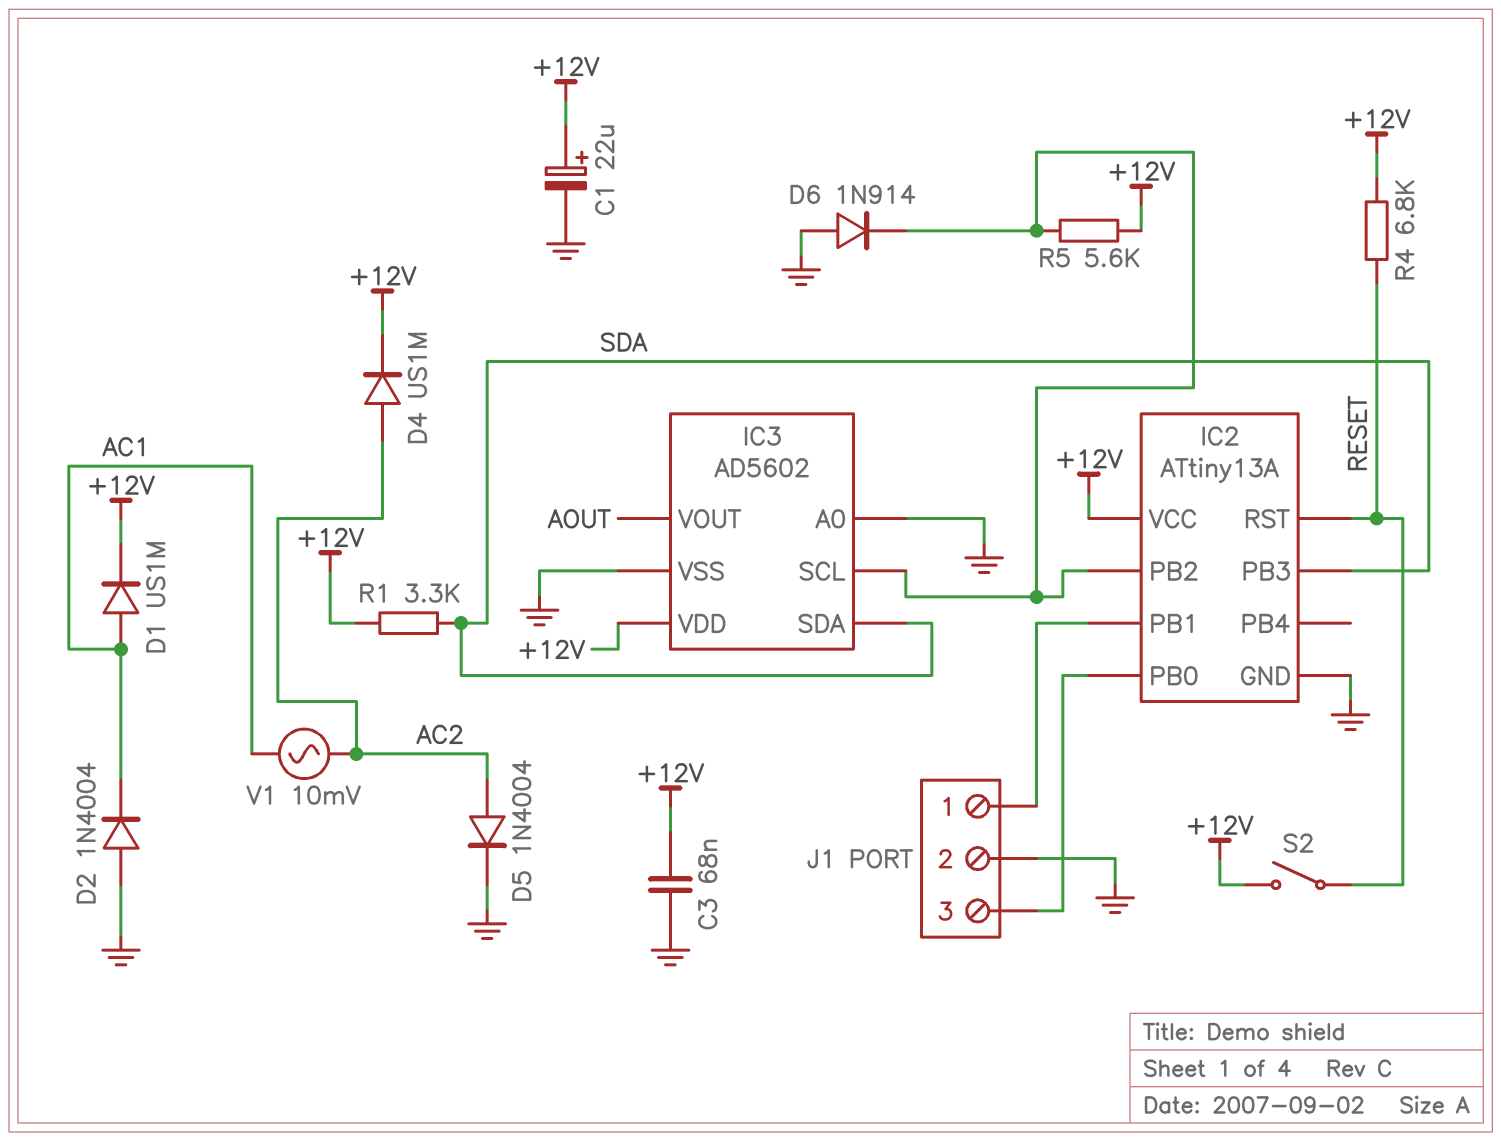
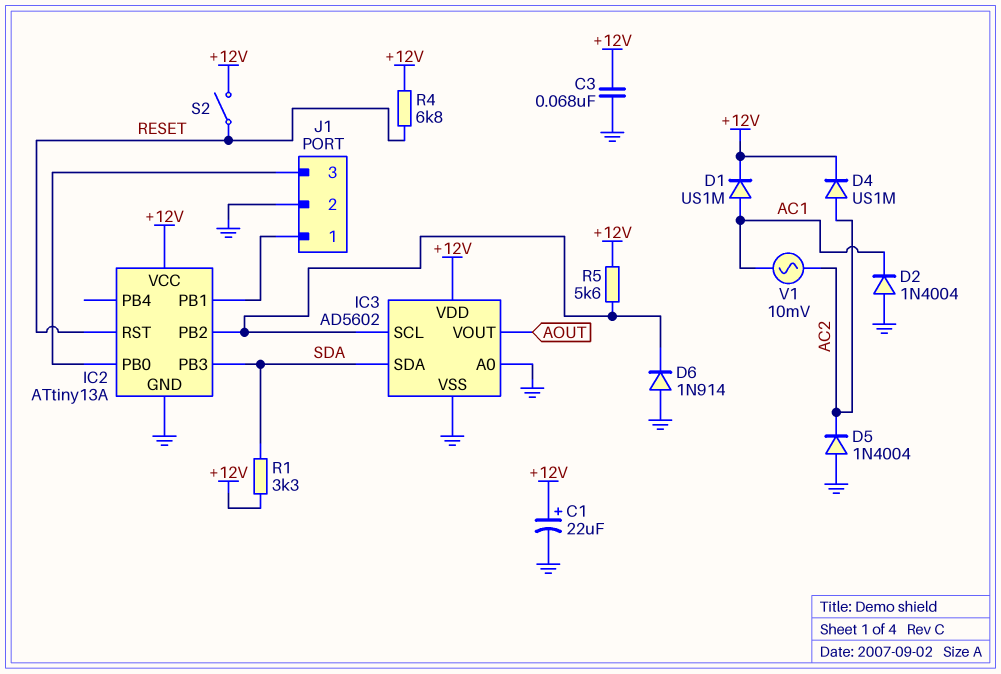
D5: diode 1N4004 (A AC2, K GND) -> diode 1N4004 (A GND, K AC2)

